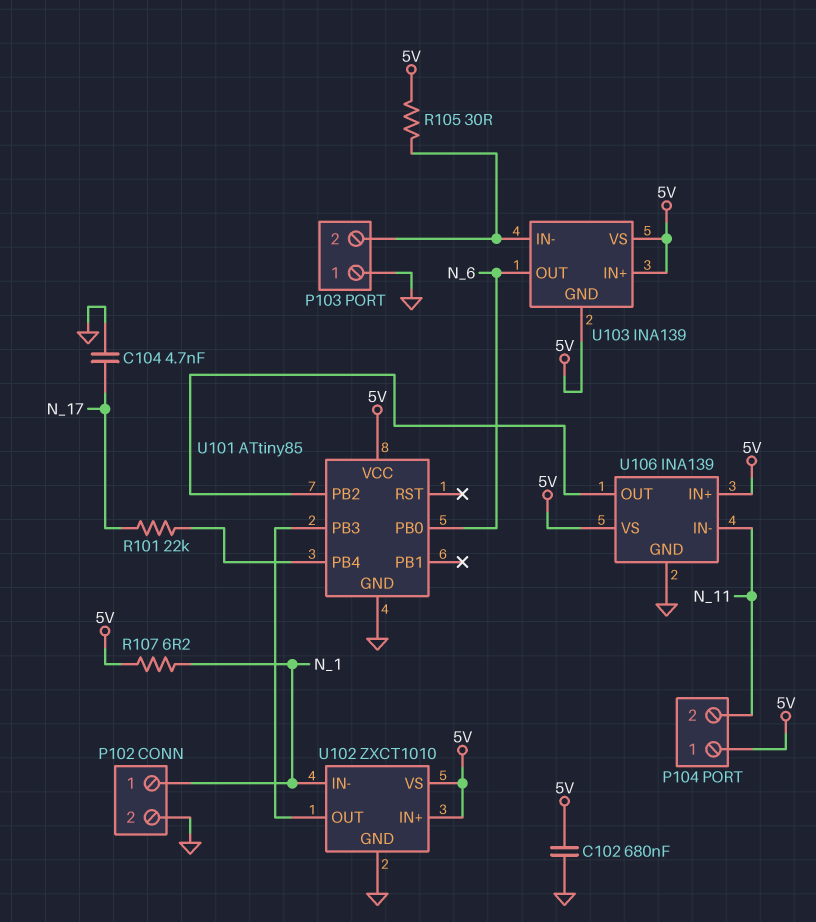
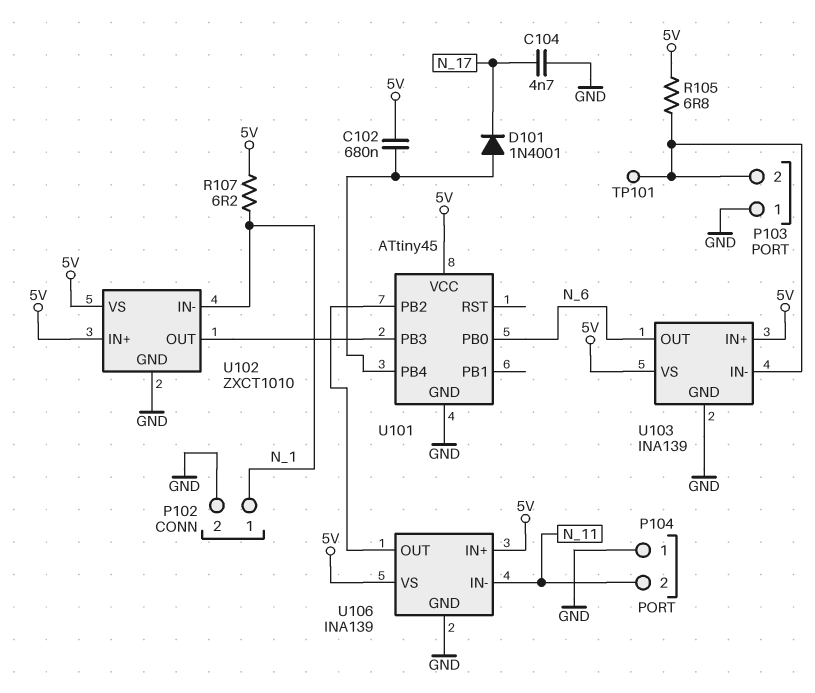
C102: 680nF (5V, GND) -> 680nF (5V, U101/PB4)
D101: none -> diode 1N4001 (A U101/PB4, K N_17)
P104 pin 1: 5V -> GND
R101: 22k (N_17, U101/PB4) -> none
R105: 30 (5V, P103/2) -> 6.8 (5V, P103/2)
TP101: none -> test point (P103/2)
U101: ATtiny85 -> ATtiny45
U103 pin GND: 5V -> GND

